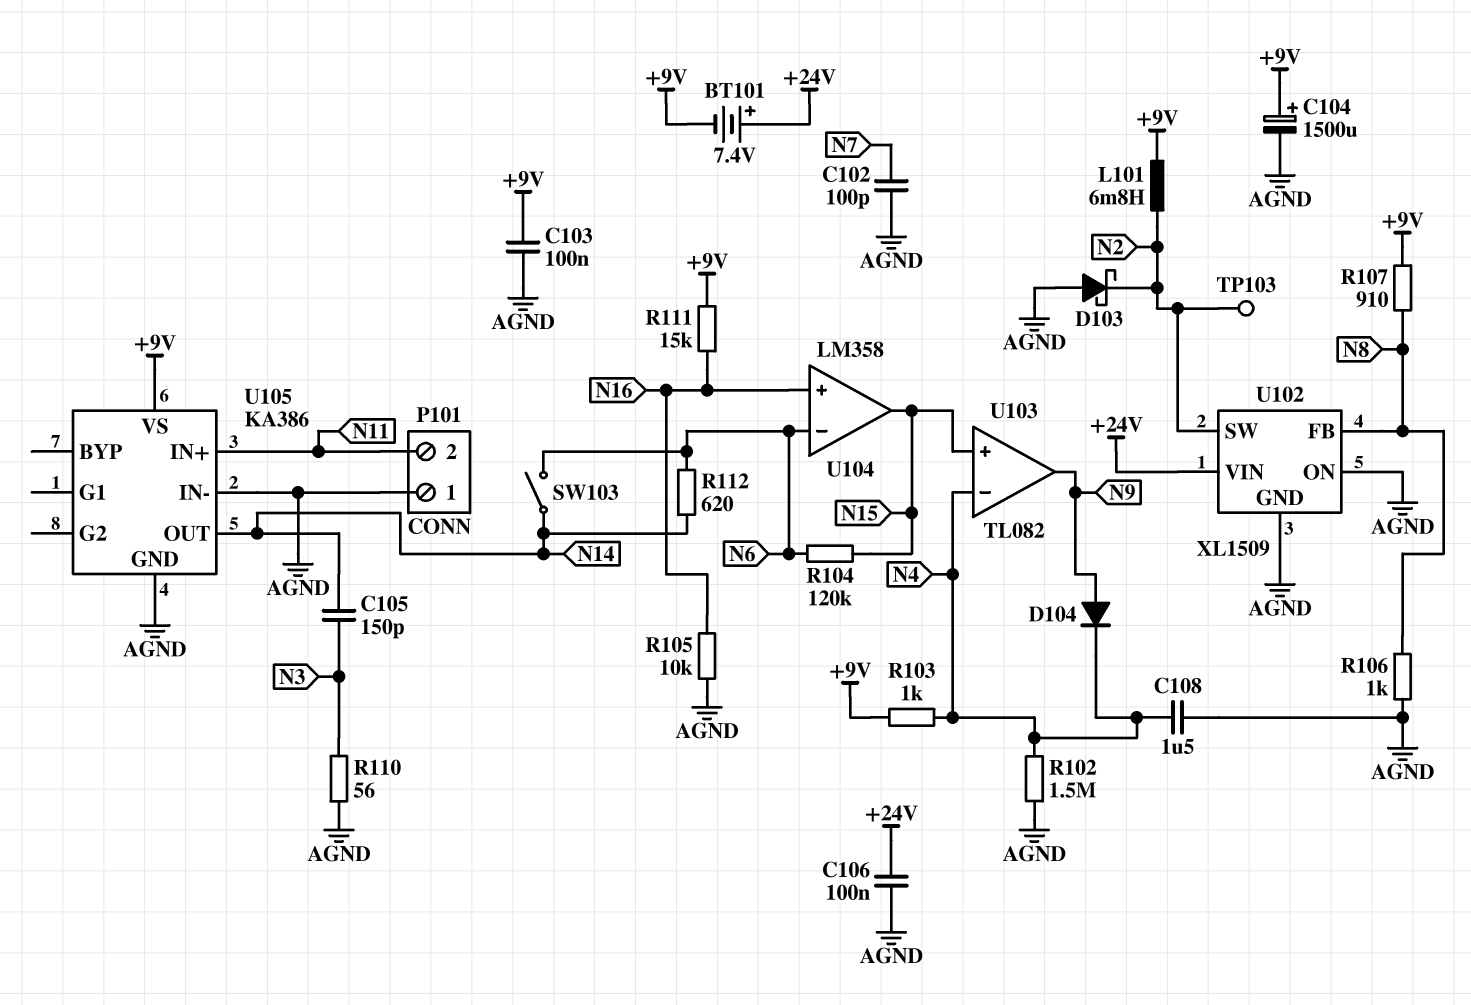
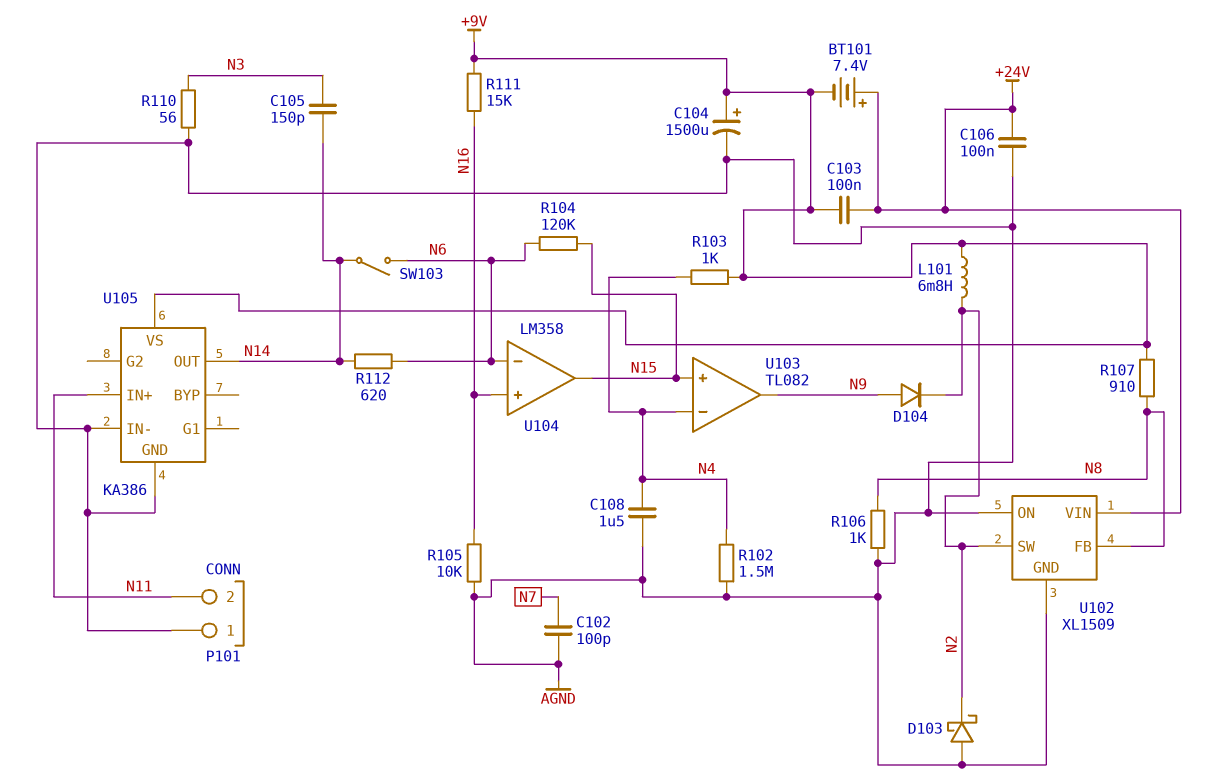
C103: 100nF (+9V, AGND) -> 100nF (+9V, +24V)
D104: diode (A N9, K N4) -> diode (A N9, K N2)
TP103: test point (N2) -> none

